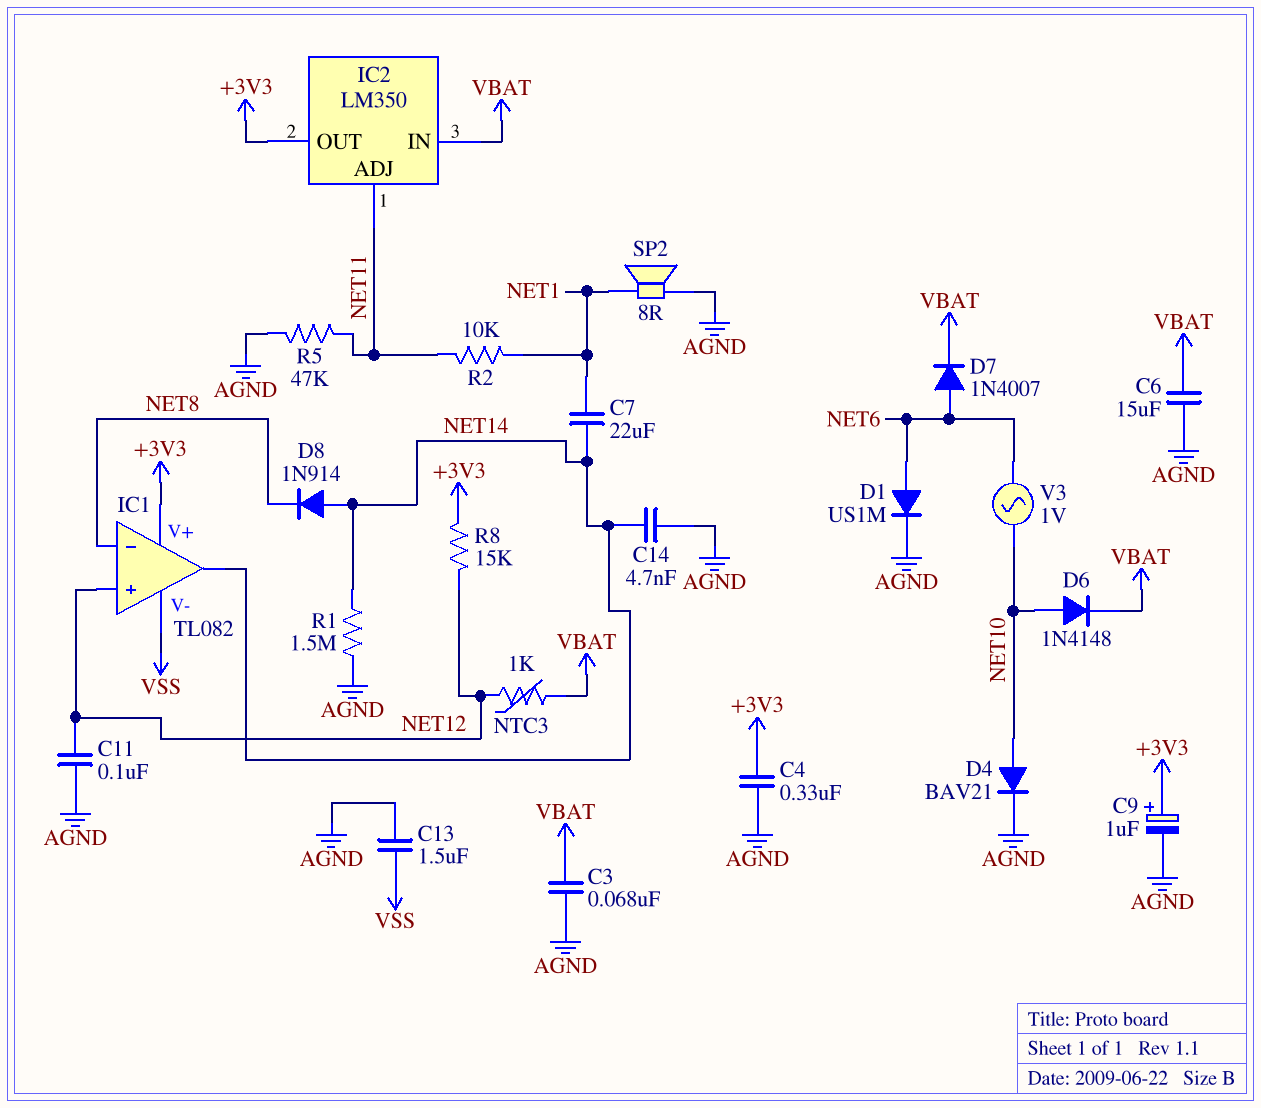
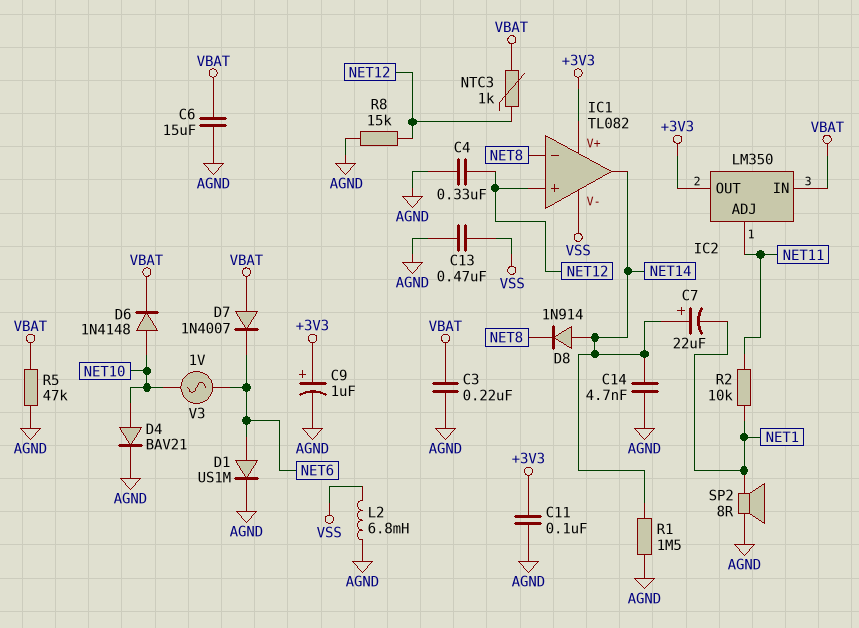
C3: 68nF (AGND, VBAT) -> 220nF (AGND, VBAT)
C4: 330nF (+3V3, AGND) -> 330nF (AGND, NET12)
C7: 22uF (NET1, NET14) -> 22uF (plus NET14, minus NET1)
C11: 100nF (AGND, NET12) -> 100nF (+3V3, AGND)
C13: 1.5uF (AGND, VSS) -> 470nF (AGND, VSS)
D7: diode 1N4007 (A NET6, K VBAT) -> diode 1N4007 (A VBAT, K NET6)
L2: none -> 6.8mH (AGND, VSS)
R5: 47k (AGND, NET11) -> 47k (AGND, VBAT)
R8: 15k (+3V3, NET12) -> 15k (AGND, NET12)

